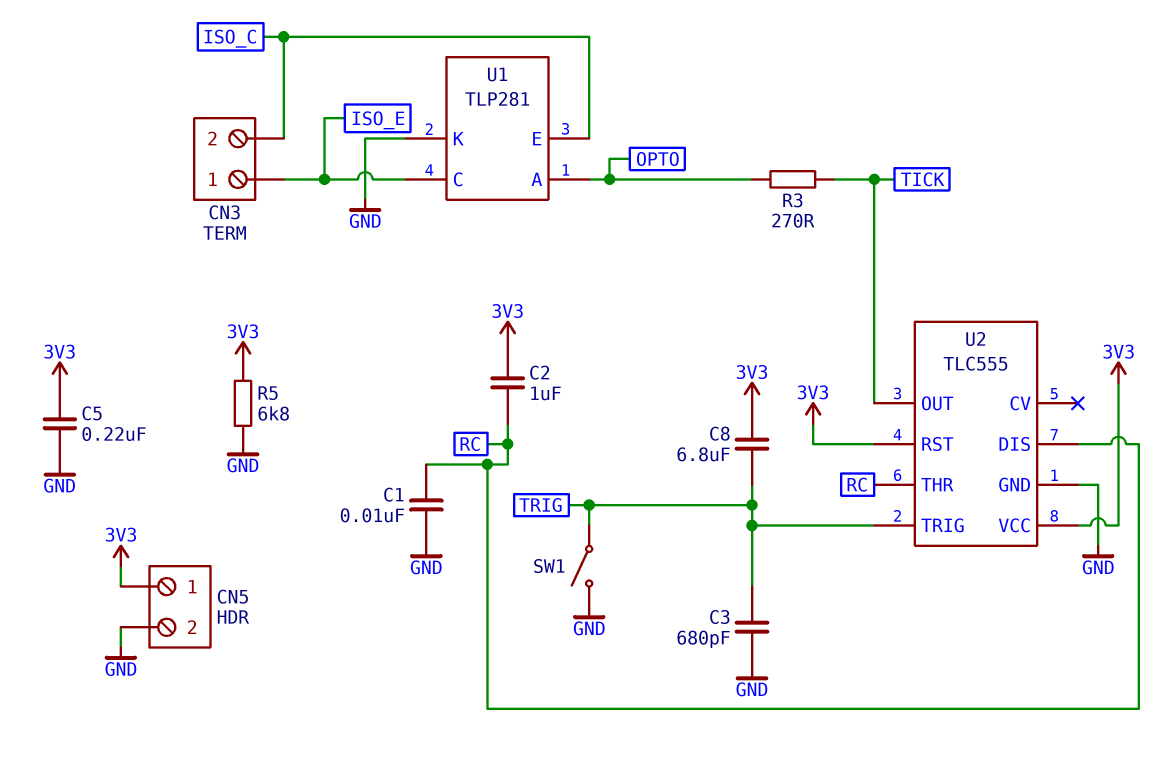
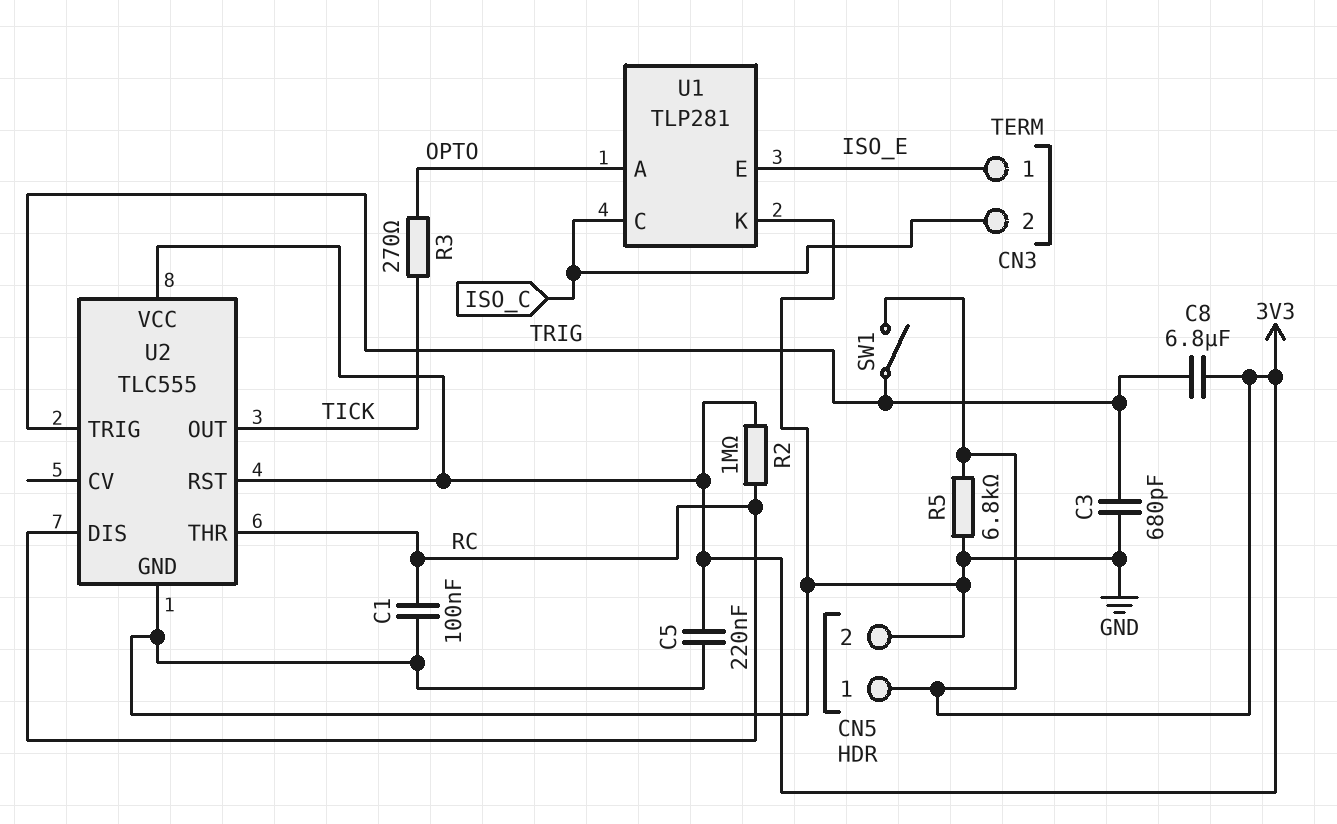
C1: 10nF (GND, RC) -> 100nF (GND, RC)
C2: 1uF (3V3, RC) -> none
R2: none -> 1M (3V3, RC)
SW1: switch (GND, TRIG) -> switch (3V3, TRIG)
U1 pin C: ISO_E -> ISO_C
U1 pin E: ISO_C -> ISO_E

